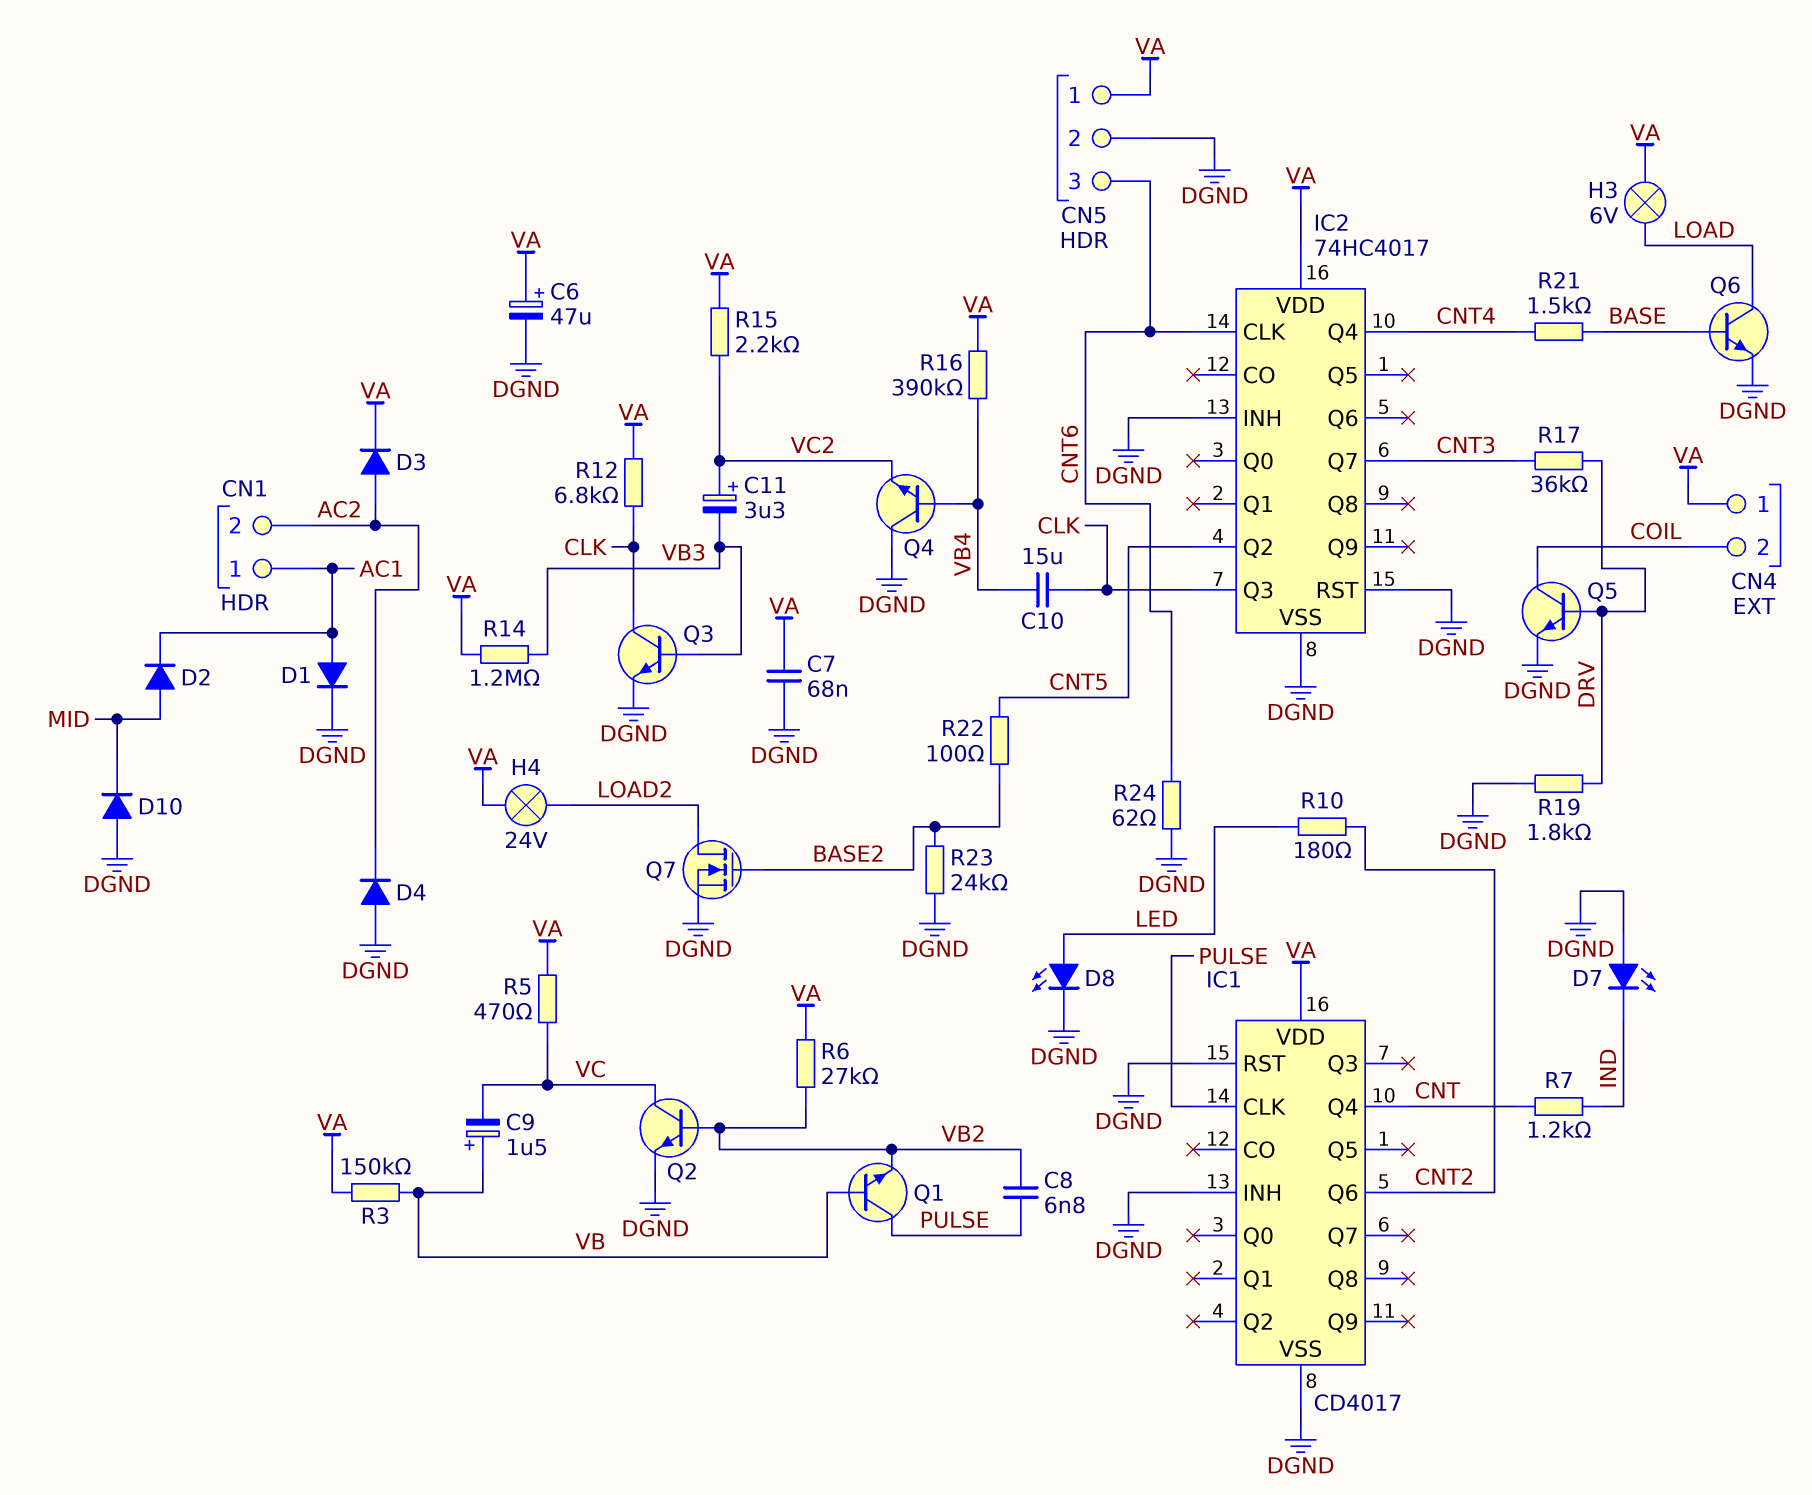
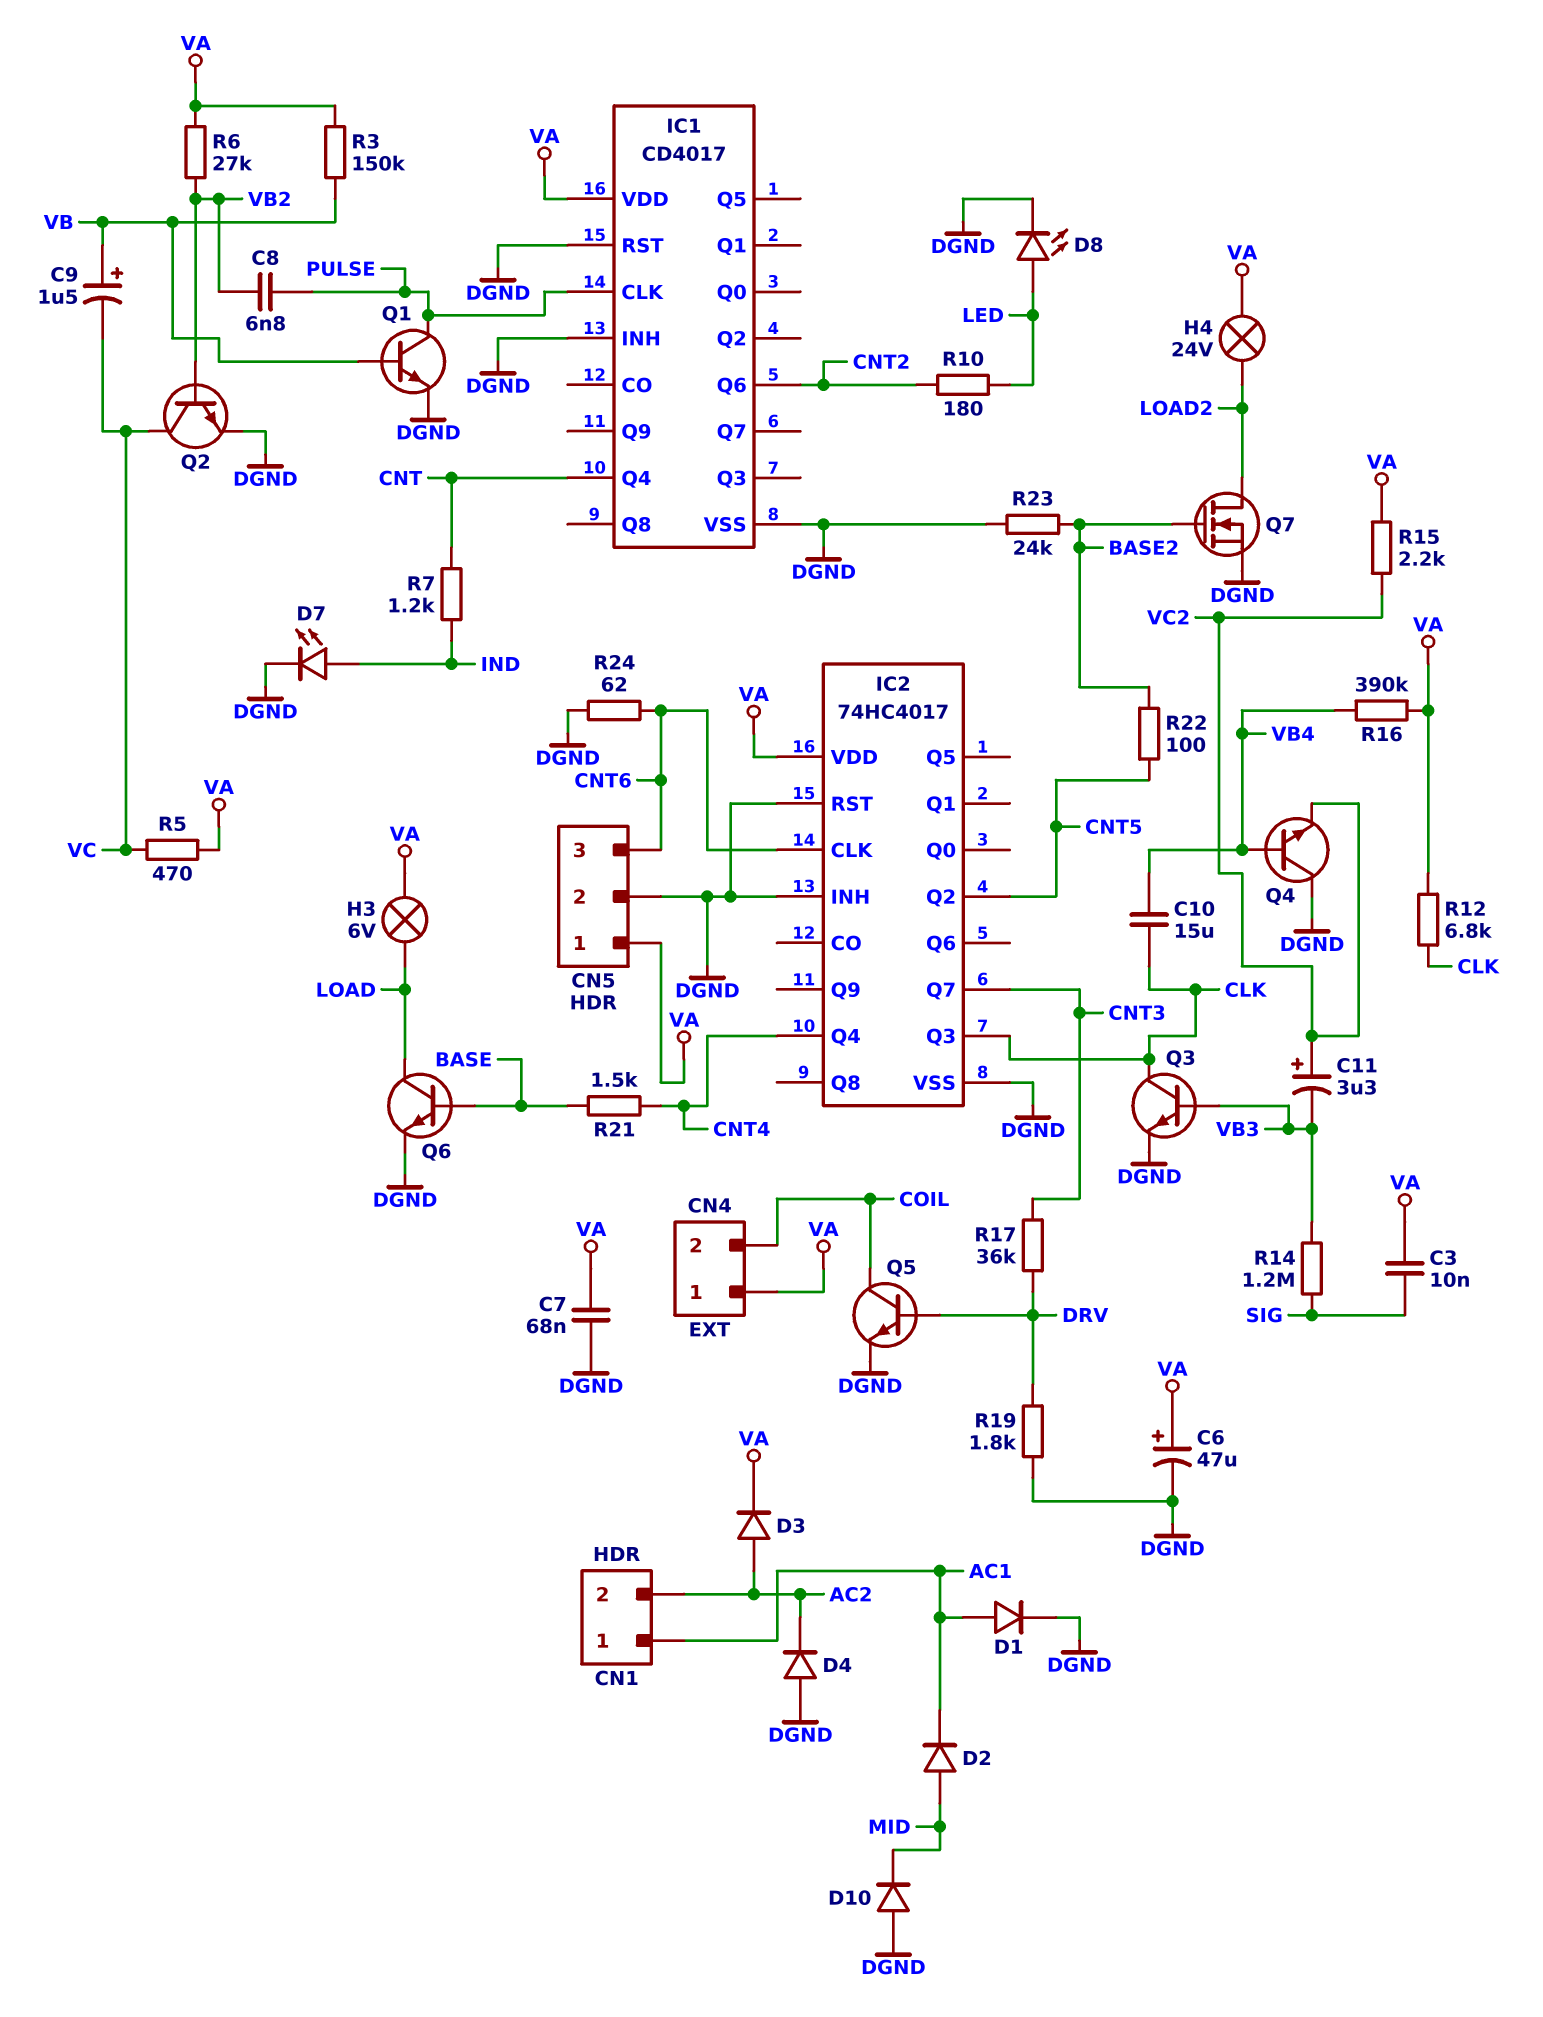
C3: none -> 10nF (SIG, VA)
D7: LED (A DGND, K IND) -> LED (A IND, K DGND)
Q1: NPN (B VB, C PULSE, E VB2) -> NPN (B VB, C PULSE, E DGND)
R14: 1.2M (VA, VB3) -> 1.2M (SIG, VB3)

